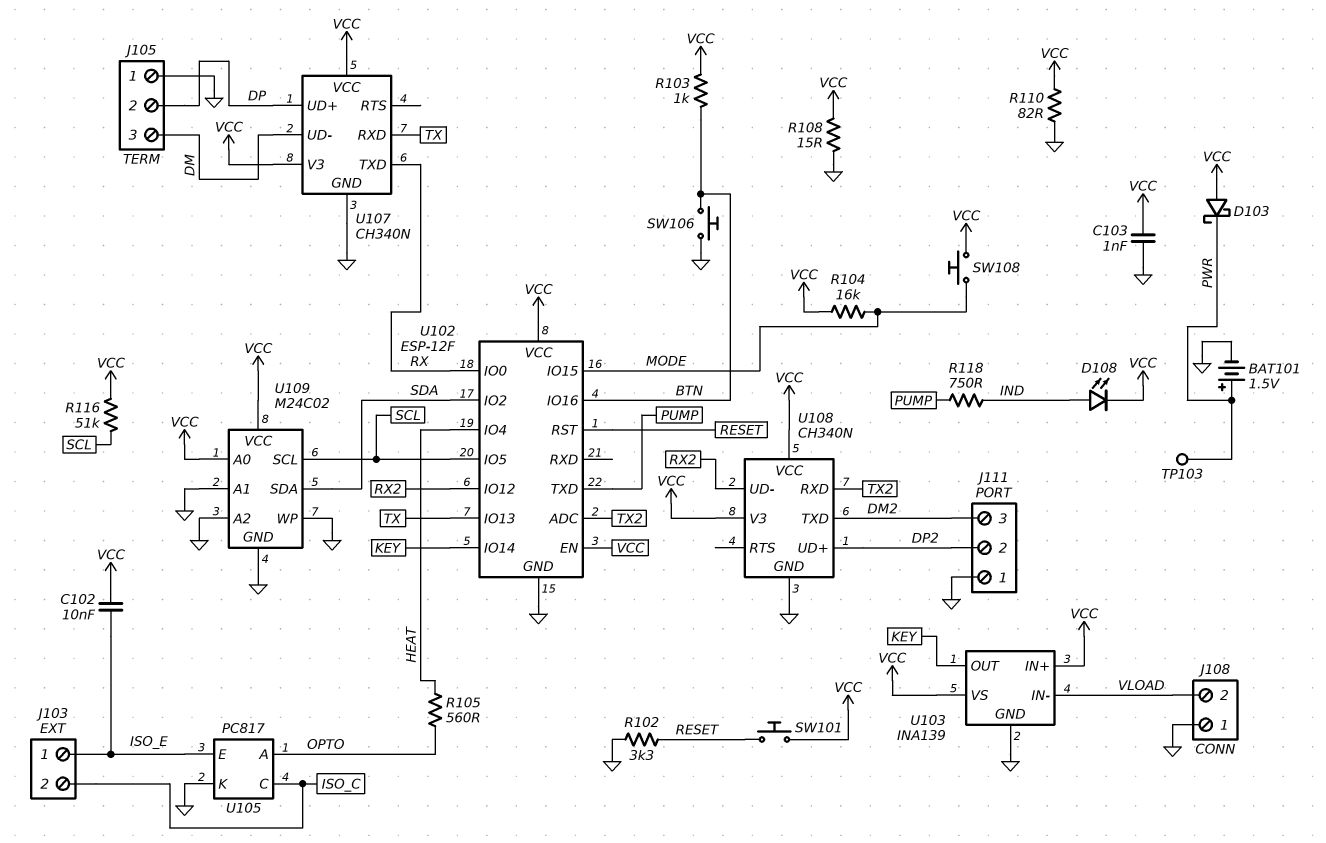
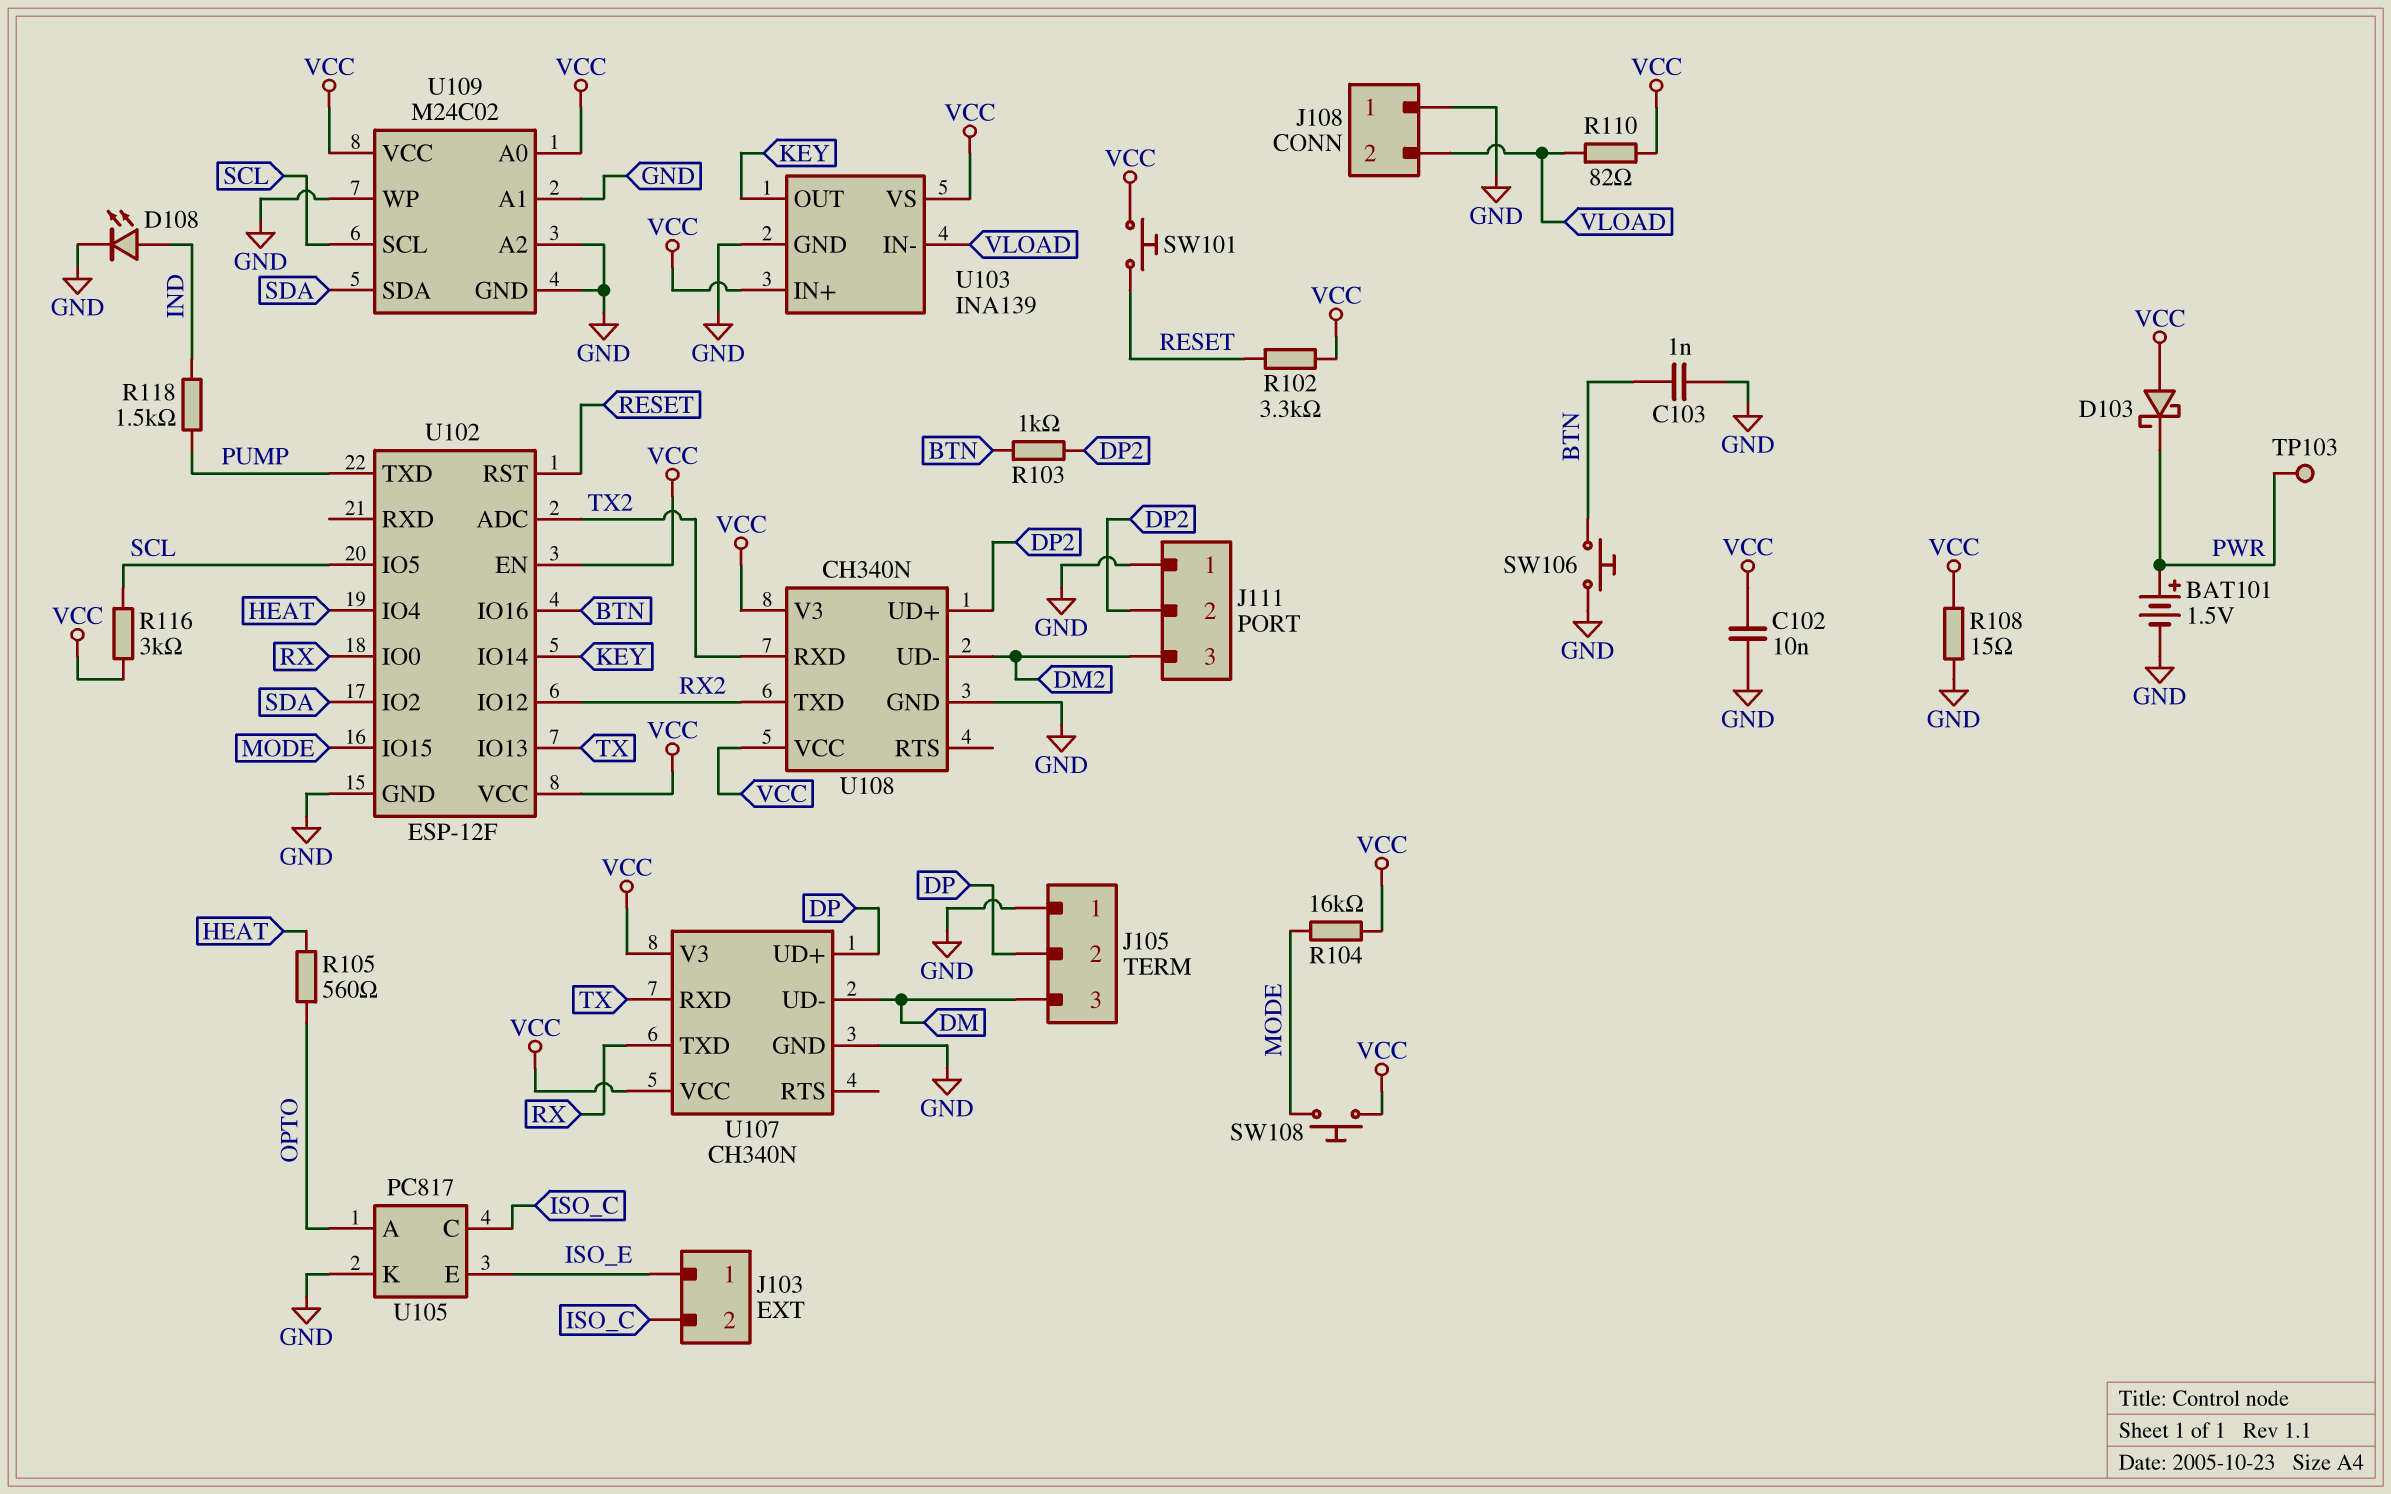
C102: 10nF (ISO_E, VCC) -> 10nF (GND, VCC)
C103: 1nF (GND, VCC) -> 1nF (BTN, GND)
D108: LED (A IND, K VCC) -> LED (A IND, K GND)
R102: 3.3k (GND, RESET) -> 3.3k (RESET, VCC)
R103: 1k (BTN, VCC) -> 1k (BTN, DP2)
R110: 82 (GND, VCC) -> 82 (VCC, VLOAD)
R116: 51k (SCL, VCC) -> 3k (SCL, VCC)
R118: 750 (IND, PUMP) -> 1.5k (IND, PUMP)
U108 pin TXD: DM2 -> RX2
U108 pin UD-: RX2 -> DM2

